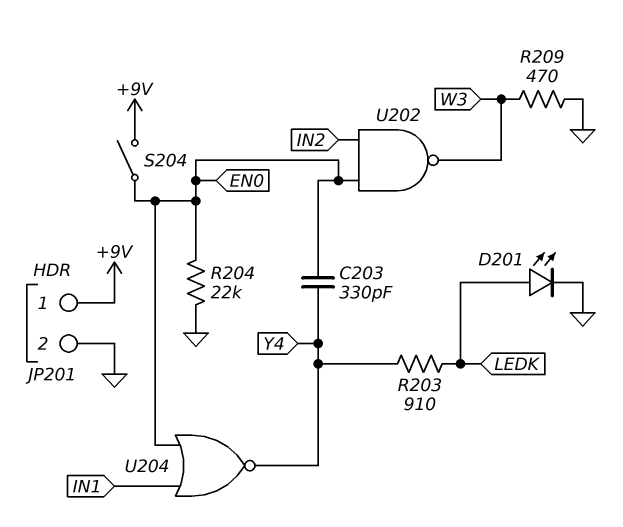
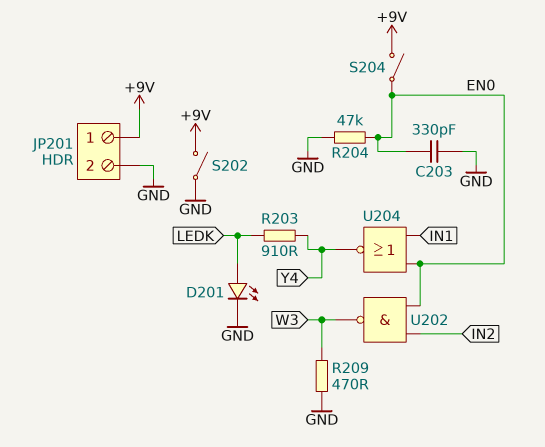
C203: 330pF (EN0, Y4) -> 330pF (EN0, GND)
R204: 22k (EN0, GND) -> 47k (EN0, GND)
S202: none -> switch (+9V, GND)

